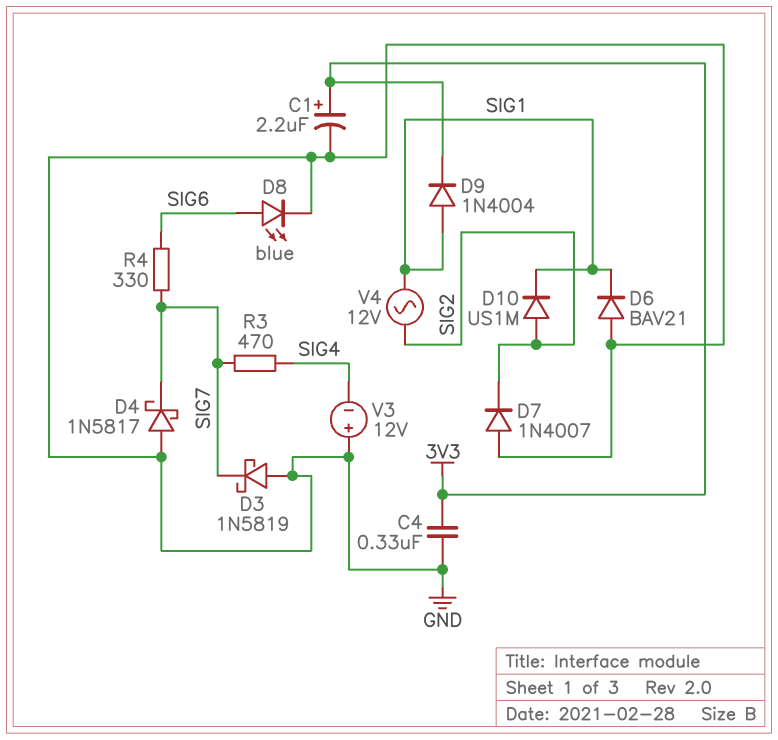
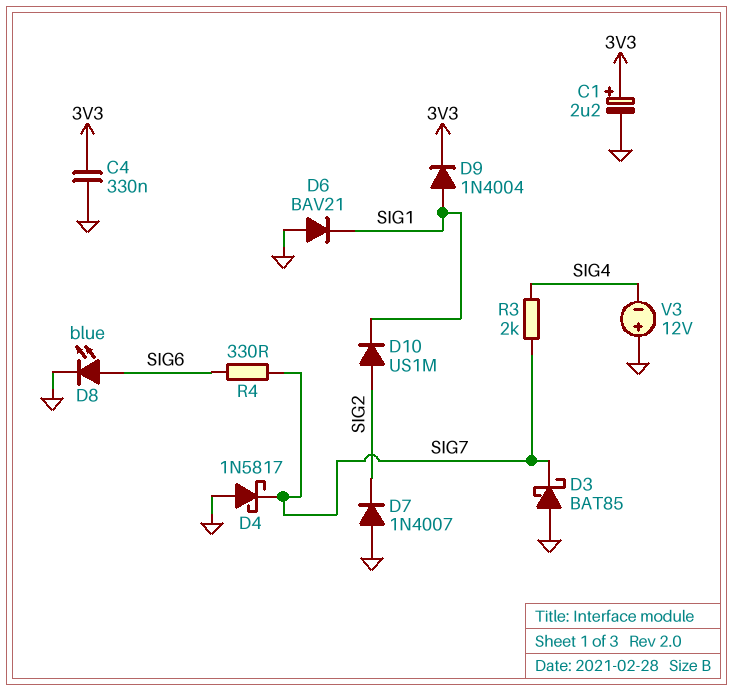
D3: schottky 1N5819 (A GND, K SIG7) -> schottky BAT85 (A GND, K SIG7)
R3: 470 (SIG4, SIG7) -> 2k (SIG4, SIG7)
V4: AC 12V (SIG1, SIG2) -> none

